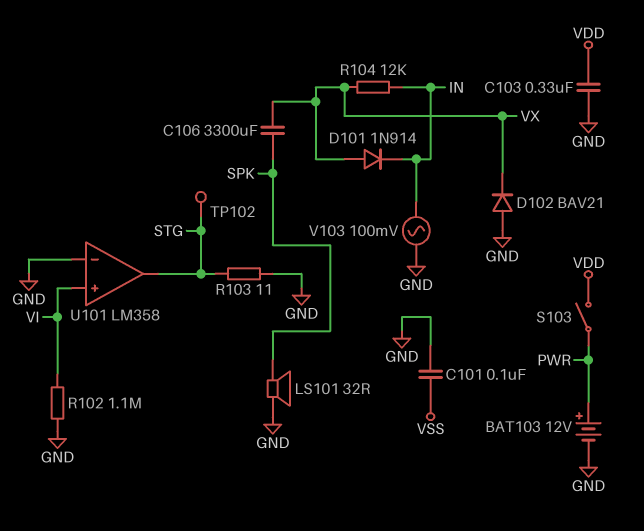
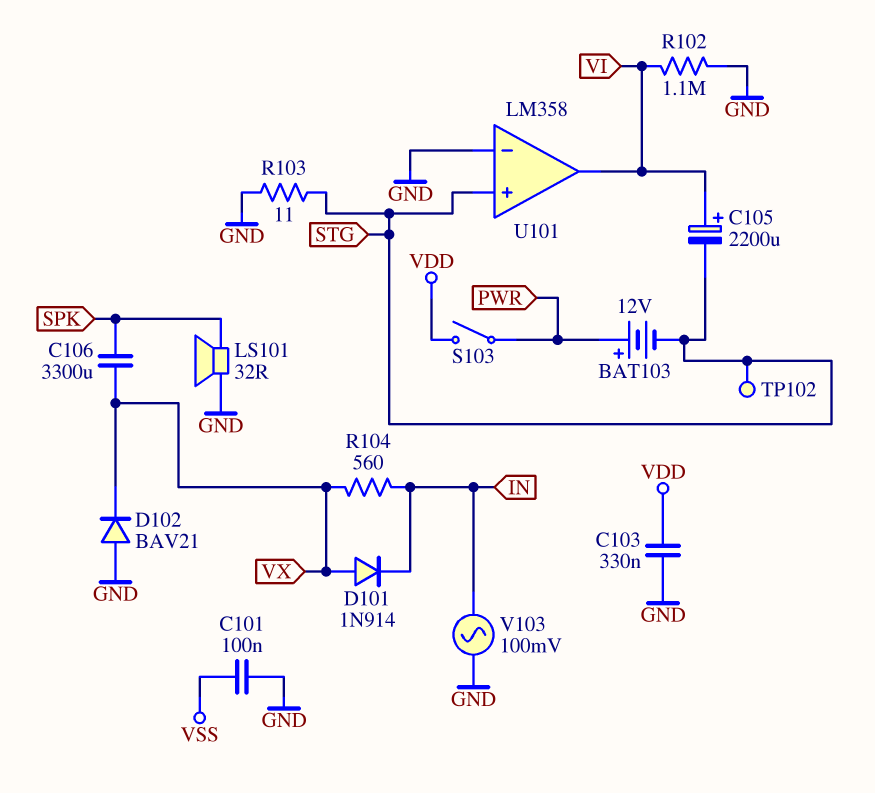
BAT103: 12V (plus PWR, minus GND) -> 12V (plus PWR, minus STG)
C105: none -> 2200uF (plus VI, minus STG)
R104: 12k (IN, VX) -> 560 (IN, VX)
U101 pin in+: VI -> STG
U101 pin out: STG -> VI

